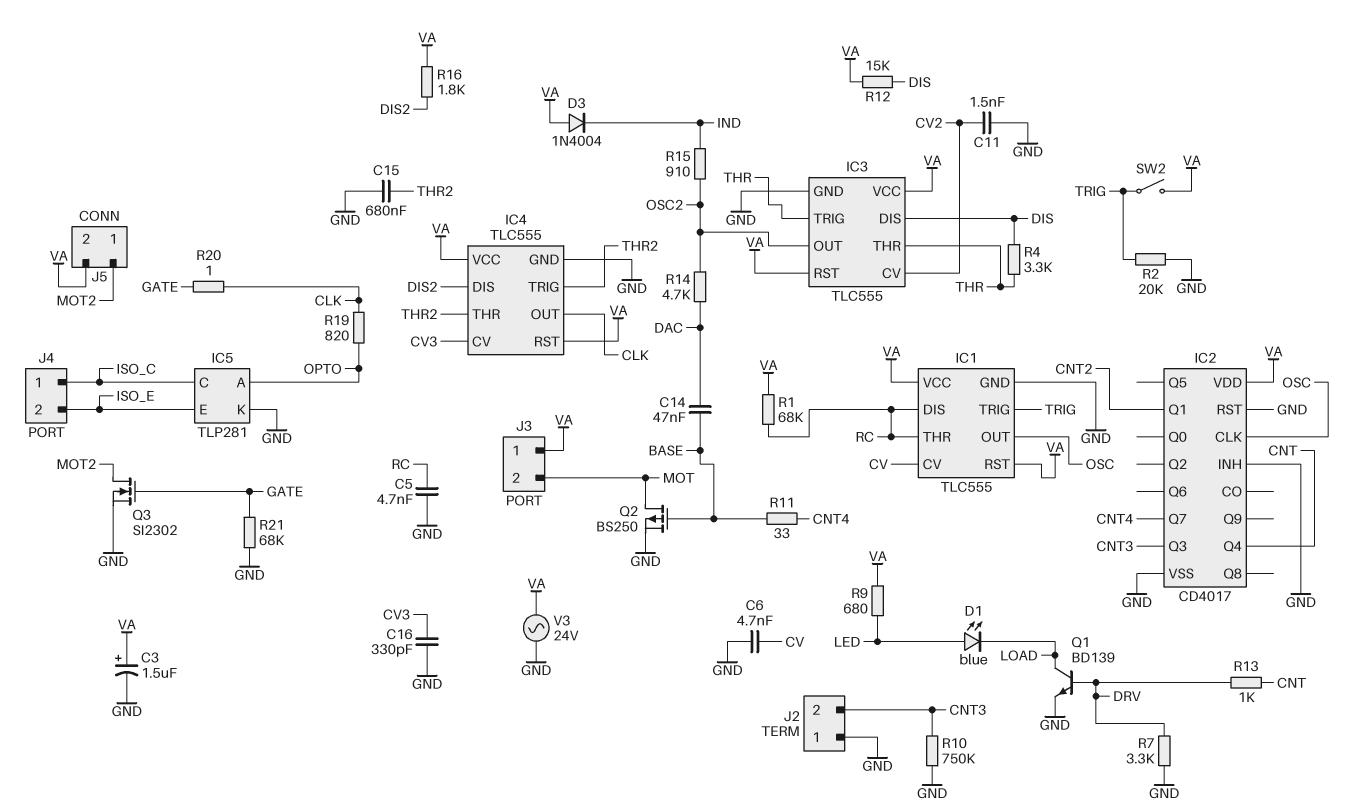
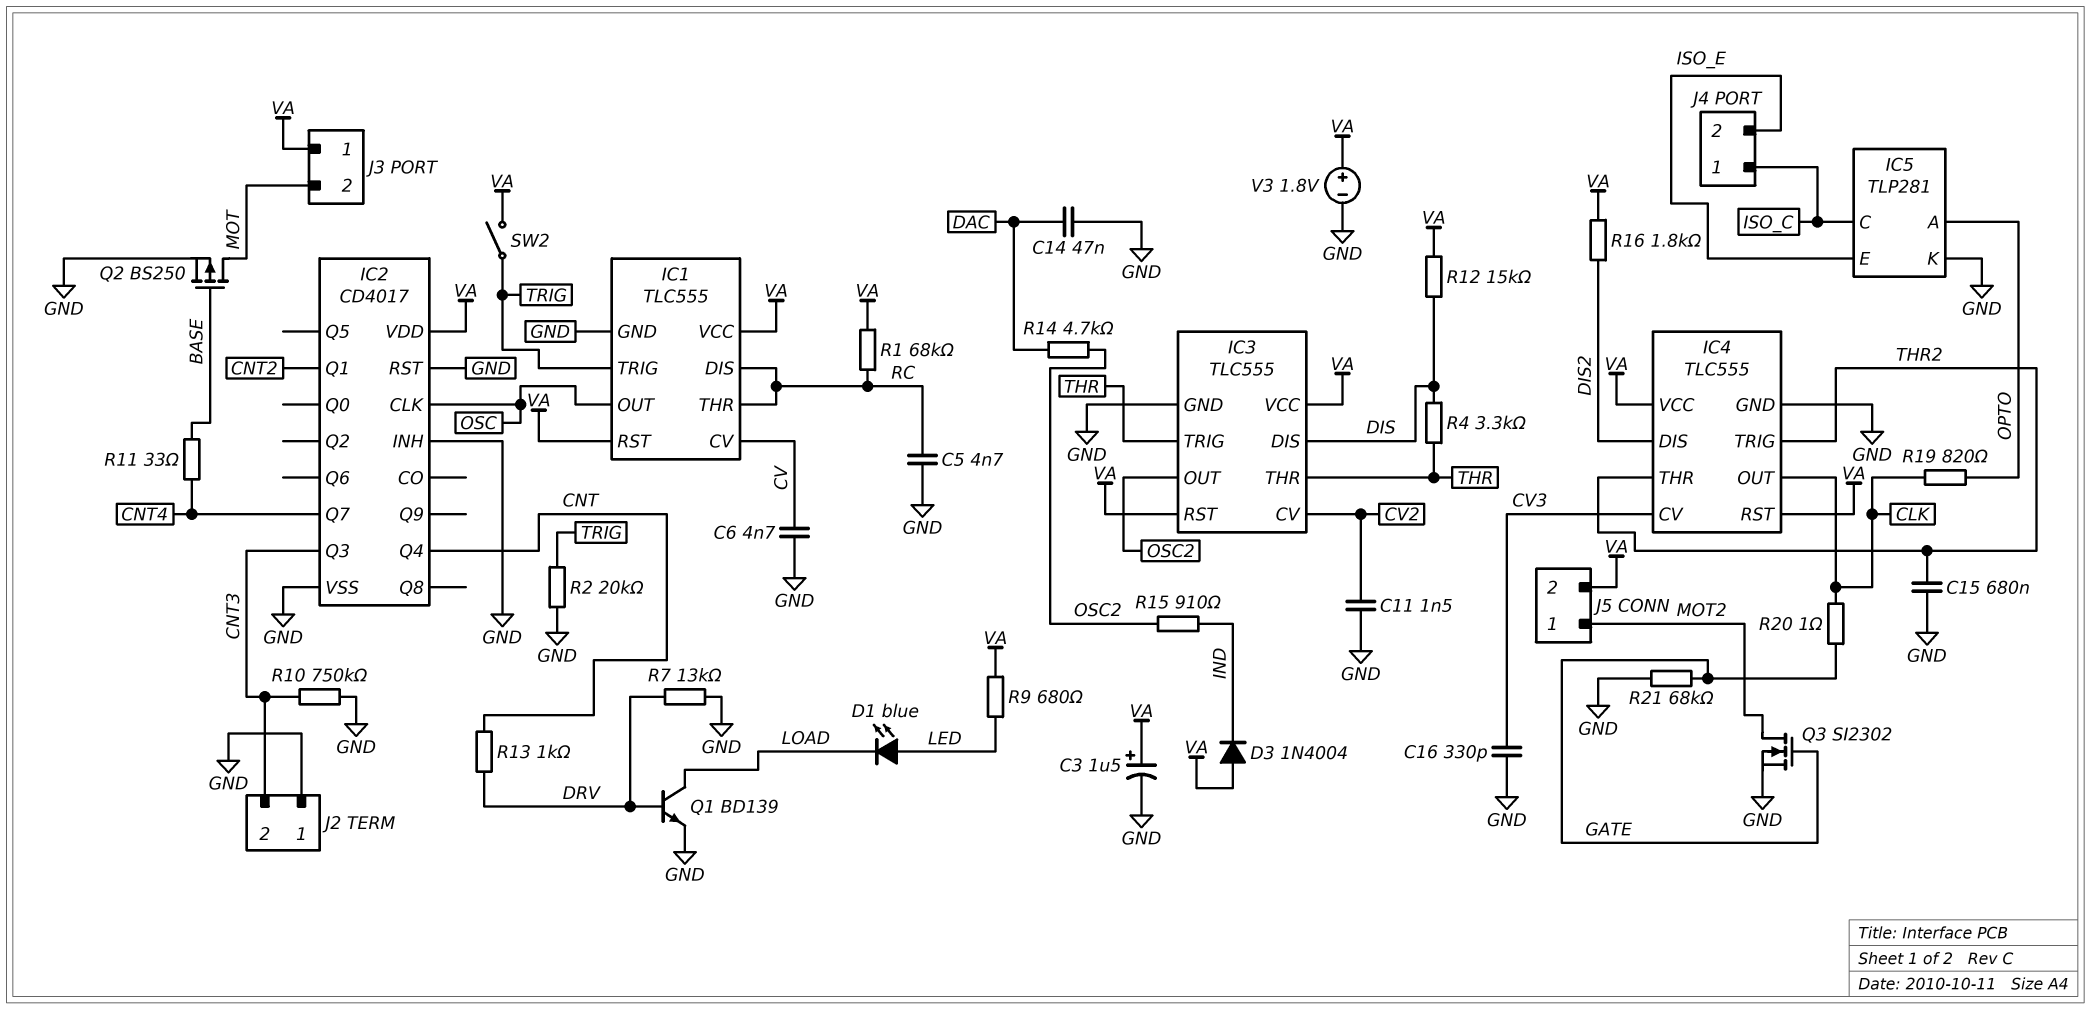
C14: 47nF (BASE, DAC) -> 47nF (DAC, GND)
R7: 3.3k (DRV, GND) -> 13k (DRV, GND)
V3: AC 24V (GND, VA) -> 1.8V (plus VA, minus GND)

